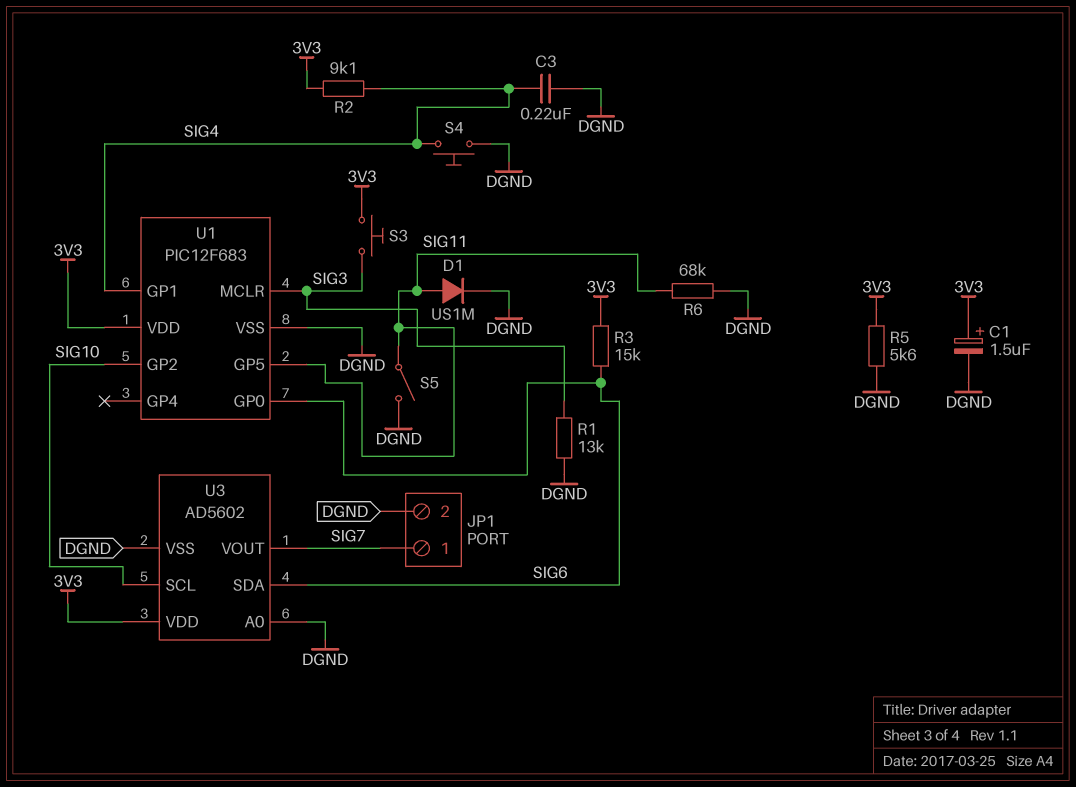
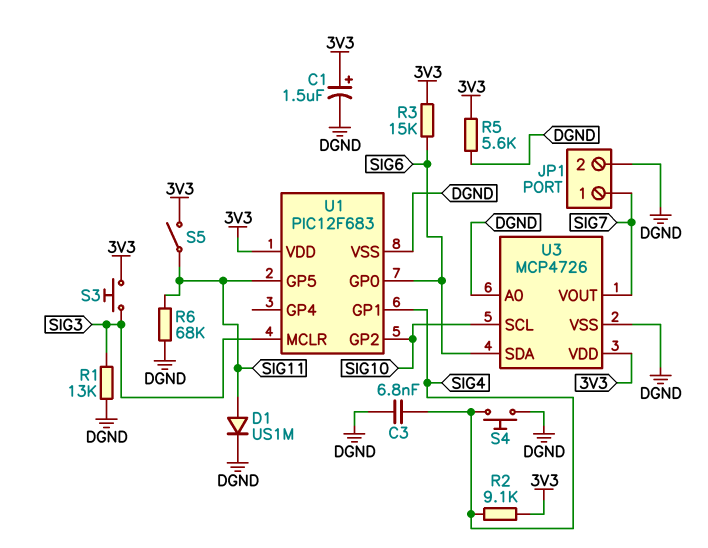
C3: 220nF (DGND, SIG4) -> 6.8nF (DGND, SIG4)
S5: switch (DGND, SIG11) -> switch (3V3, SIG11)
U3: AD5602 -> MCP4726

